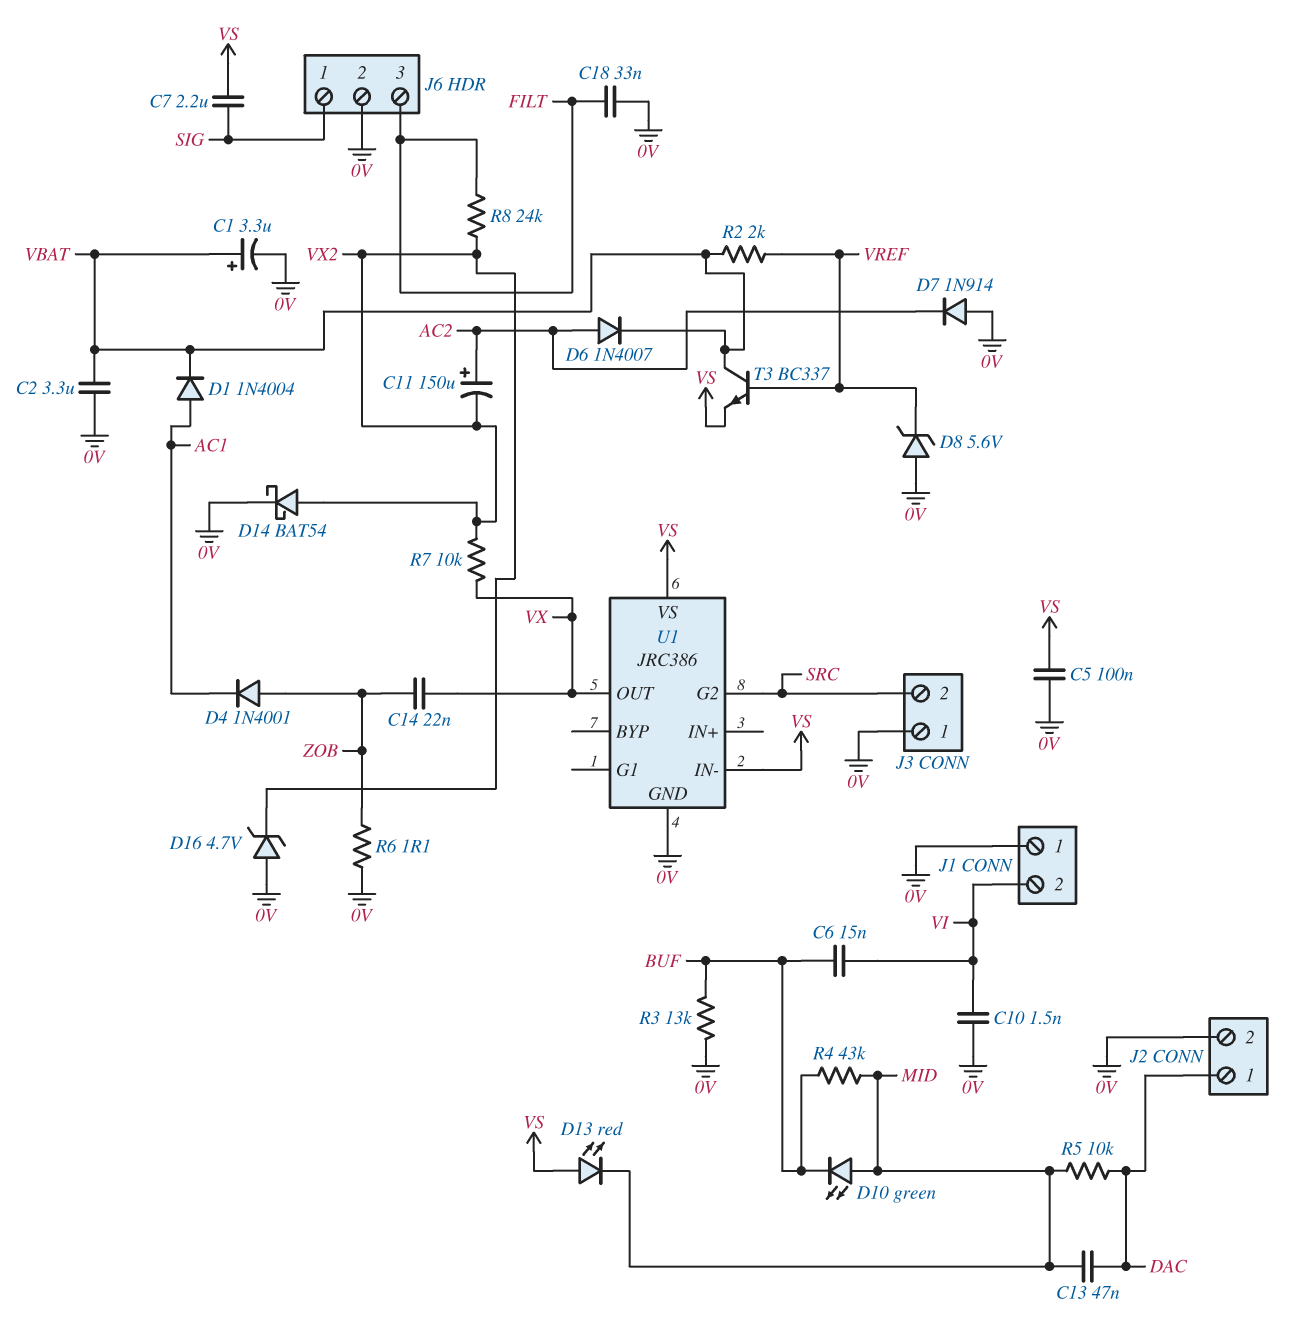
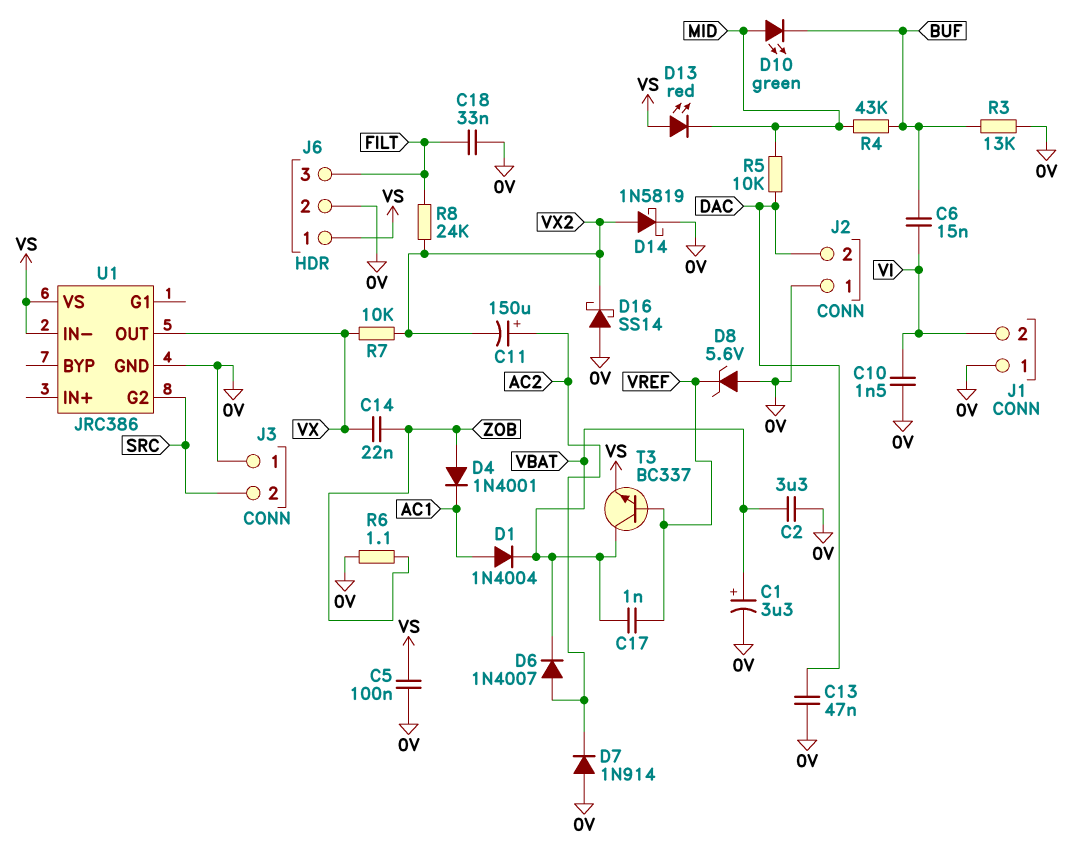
C7: 2.2uF (SIG, VS) -> none
C13: 47nF (DAC, MID) -> 47nF (0V, DAC)
C17: none -> 1nF (VBAT, VREF)
D14: schottky BAT54 (A VX2, K 0V) -> schottky 1N5819 (A VX2, K 0V)
D16: zener 4.7V (A 0V, K VX2) -> schottky SS14 (A 0V, K VX2)
J2 pin 1: DAC -> 0V
J2 pin 2: 0V -> DAC
J6 pin 1: SIG -> VS
R2: 2k (VBAT, VREF) -> none

